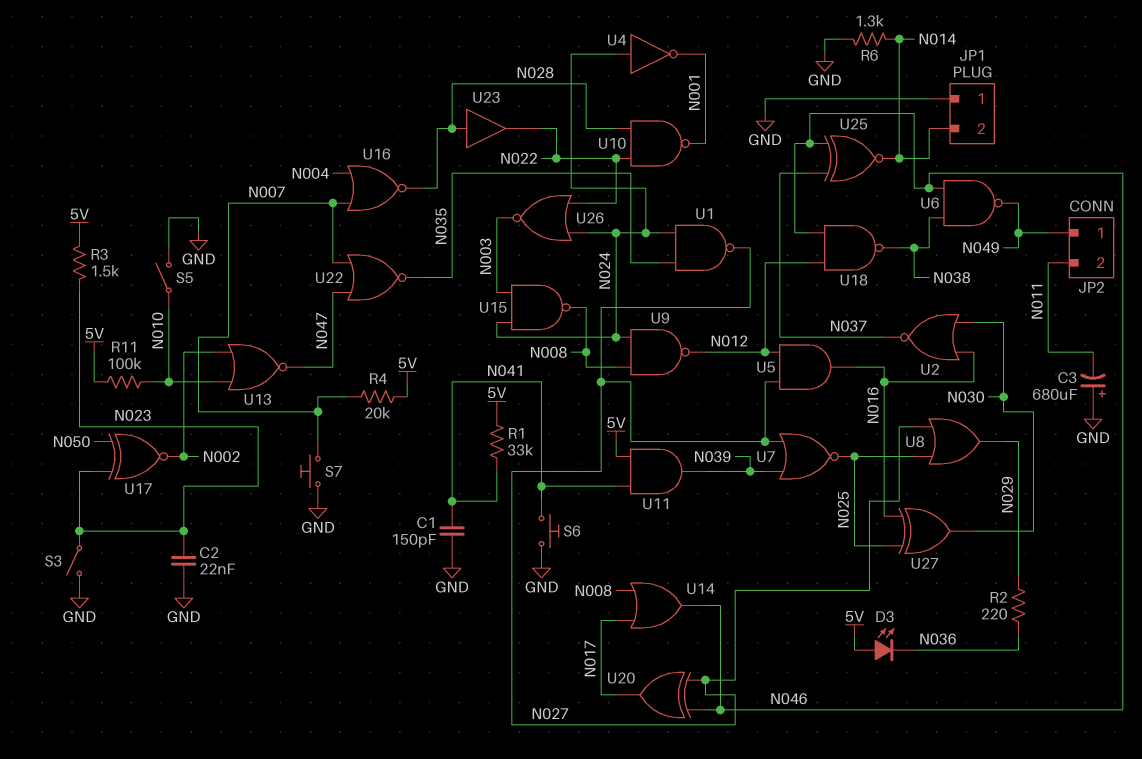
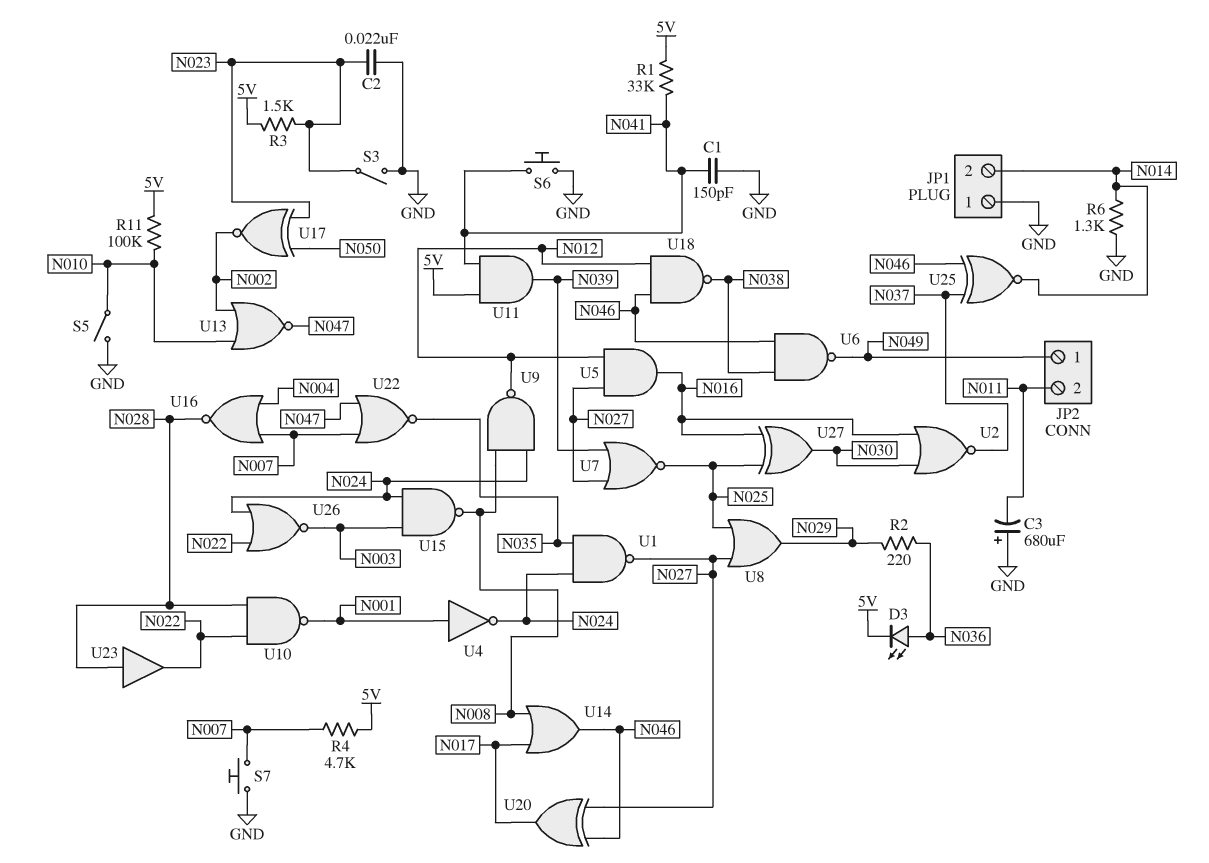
D3: LED (A 5V, K N036) -> LED (A N036, K 5V)
R4: 20k (5V, N007) -> 4.7k (5V, N007)
U4: NOT (in N024, out N001) -> NOT (in N001, out N024)

